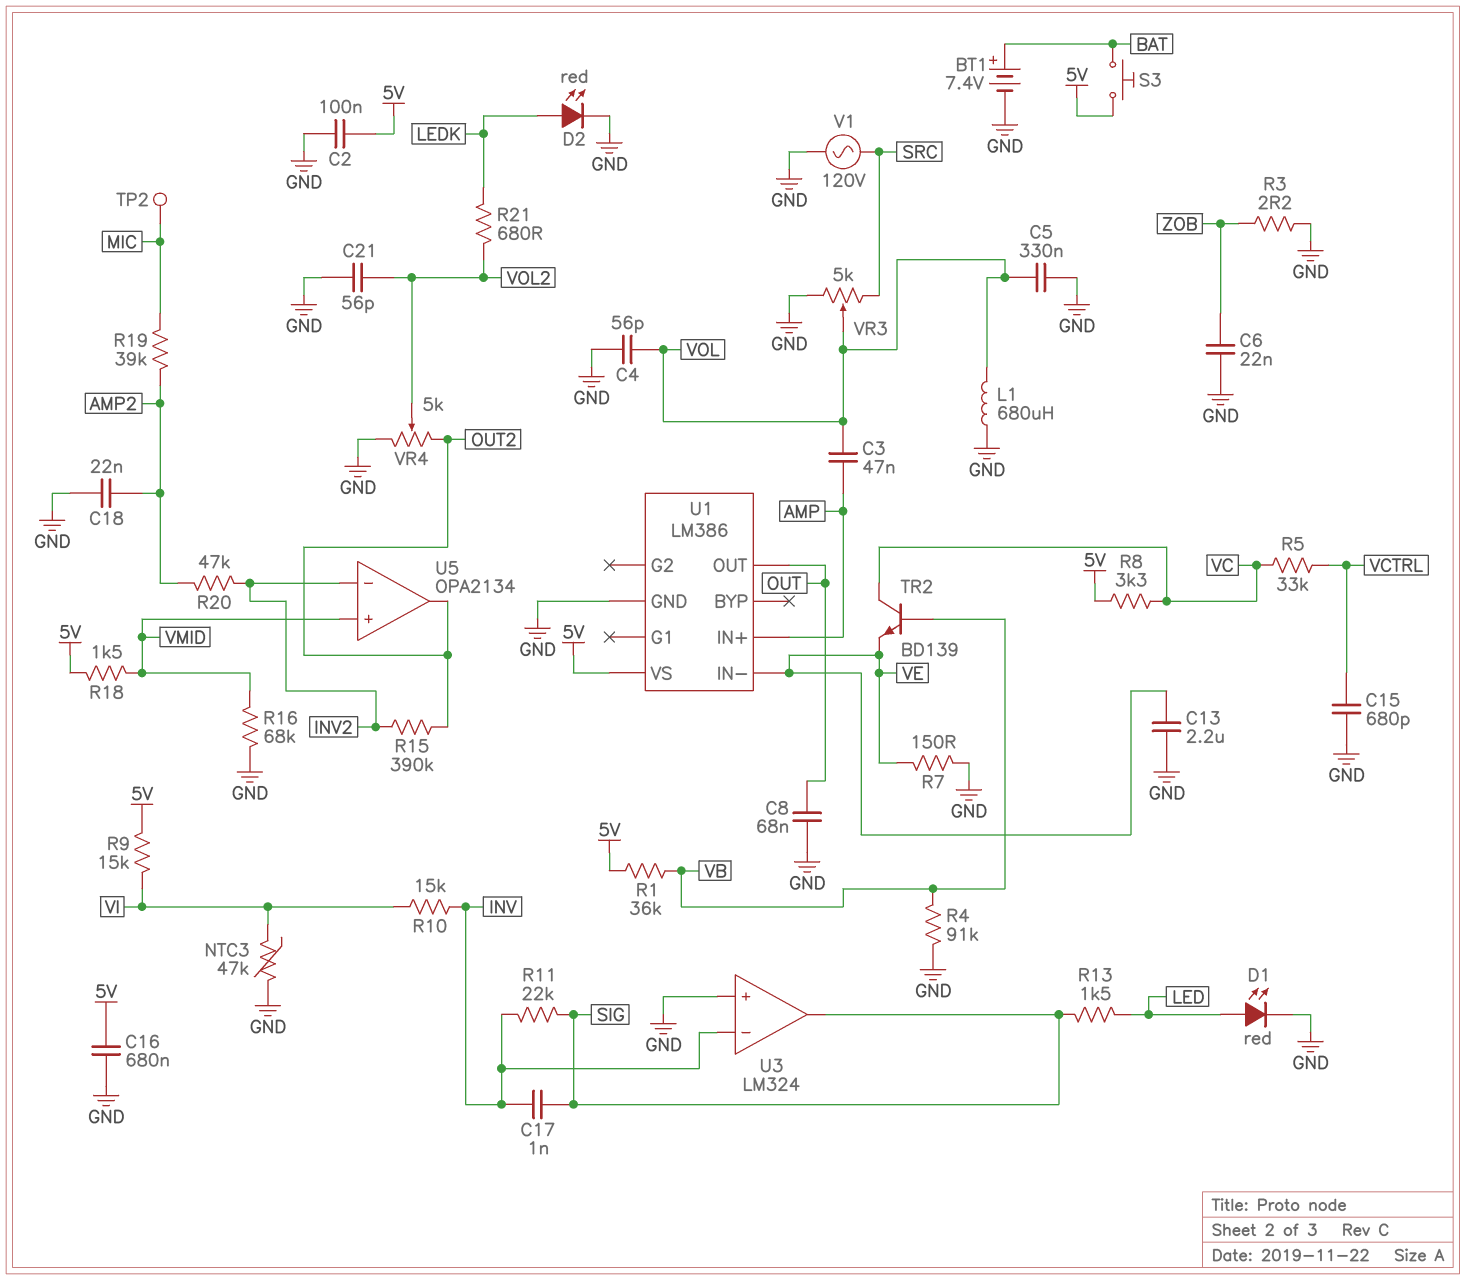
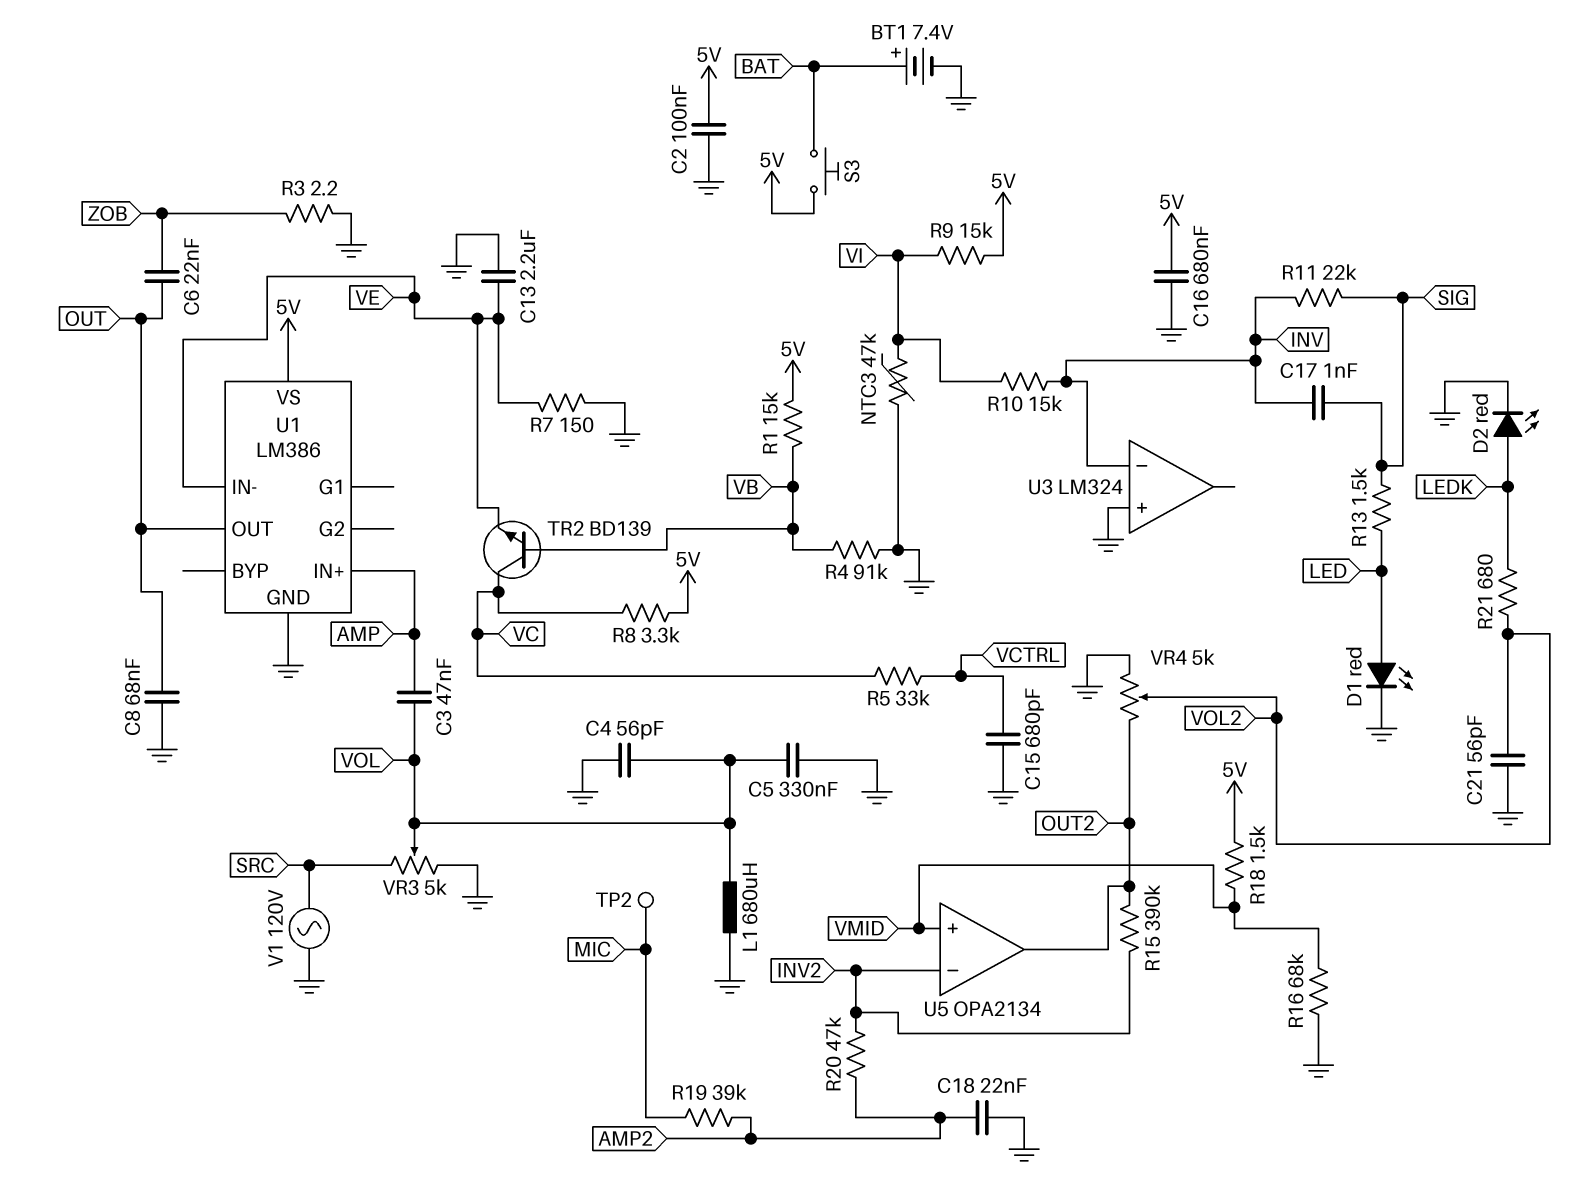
C6: 22nF (GND, ZOB) -> 22nF (OUT, ZOB)
R1: 36k (5V, VB) -> 15k (5V, VB)
U3 pin out: SIG -> none

